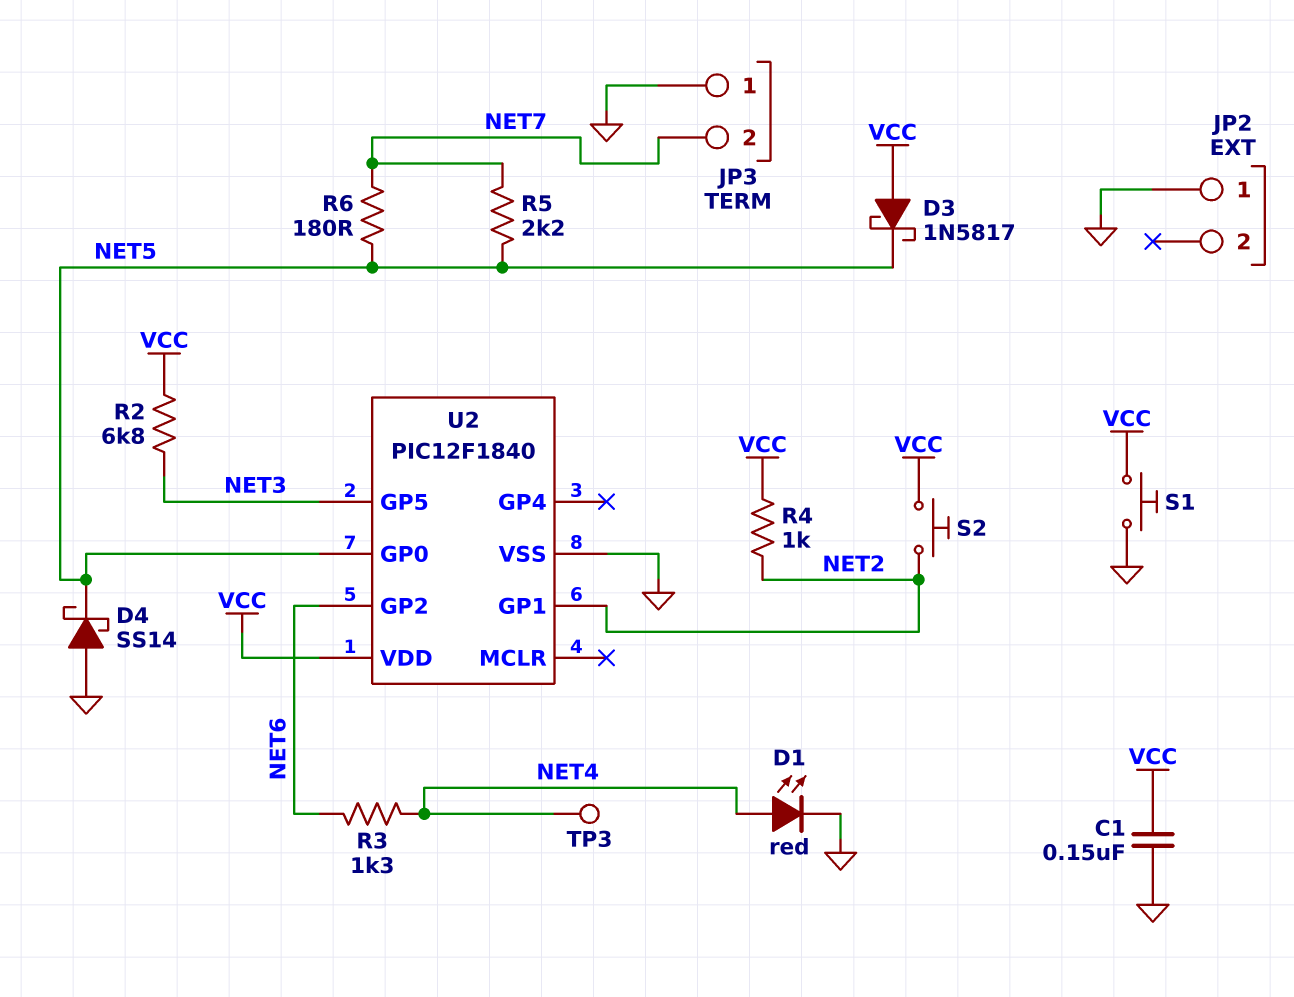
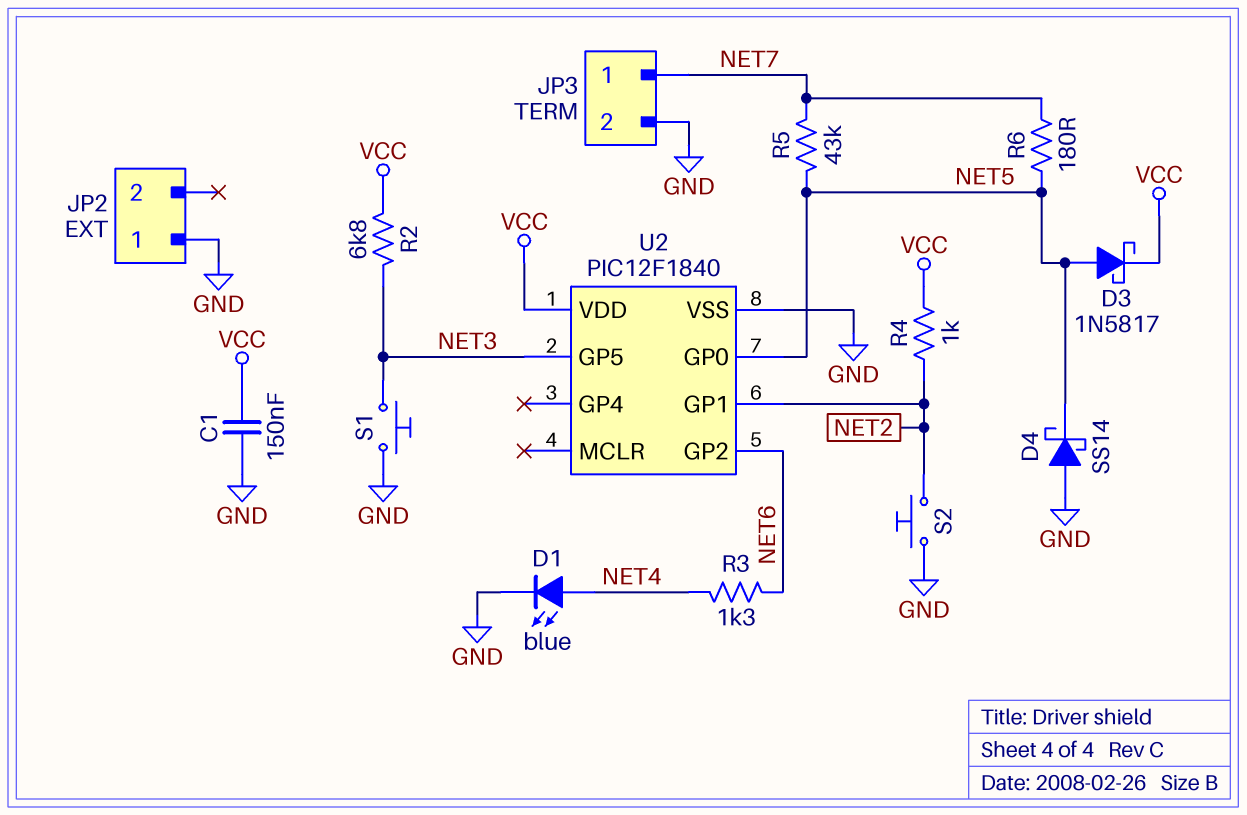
D1: LED red (A NET4, K GND) -> LED blue (A NET4, K GND)
D3: schottky 1N5817 (A VCC, K NET5) -> schottky 1N5817 (A NET5, K VCC)
JP3 pin 1: GND -> NET7
JP3 pin 2: NET7 -> GND
R5: 2.2k (NET5, NET7) -> 43k (NET5, NET7)
S1: button (GND, VCC) -> button (GND, NET3)
S2: button (NET2, VCC) -> button (GND, NET2)
TP3: test point (NET4) -> none

